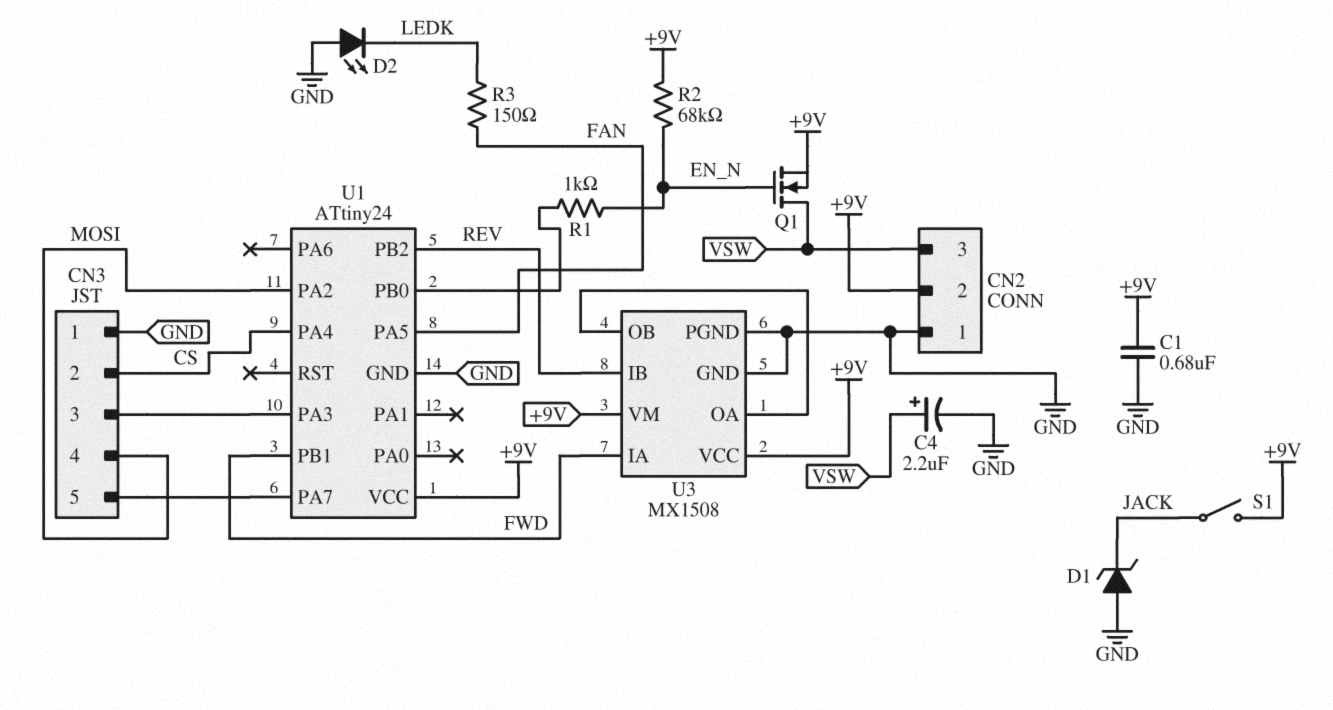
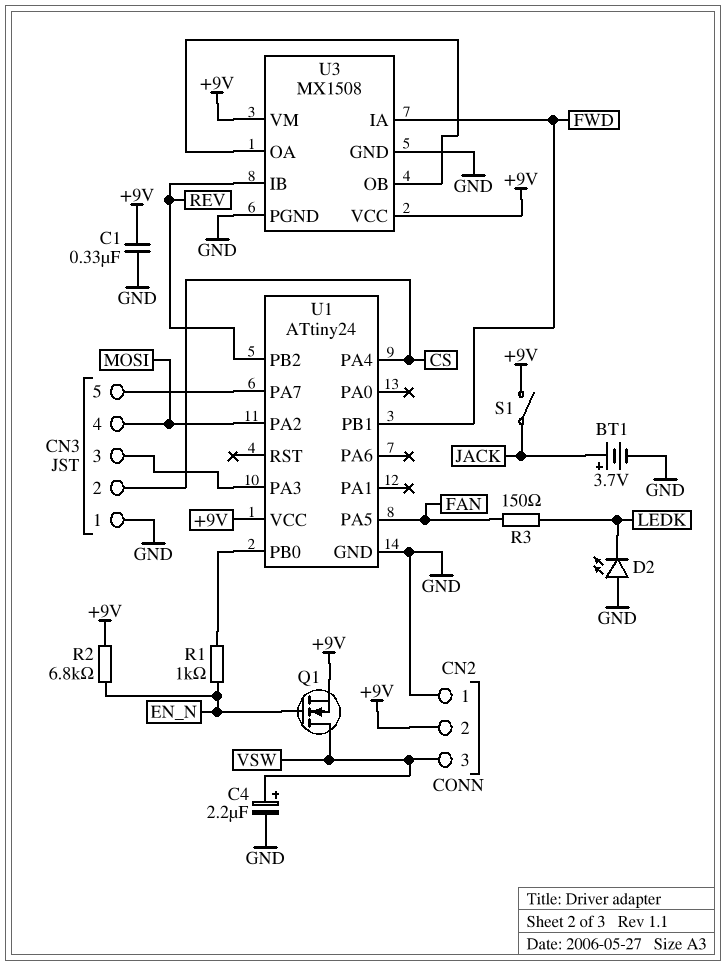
BT1: none -> 3.7V (plus JACK, minus GND)
C1: 680nF (+9V, GND) -> 330nF (+9V, GND)
D1: zener (A GND, K JACK) -> none
R2: 68k (+9V, EN_N) -> 6.8k (+9V, EN_N)

